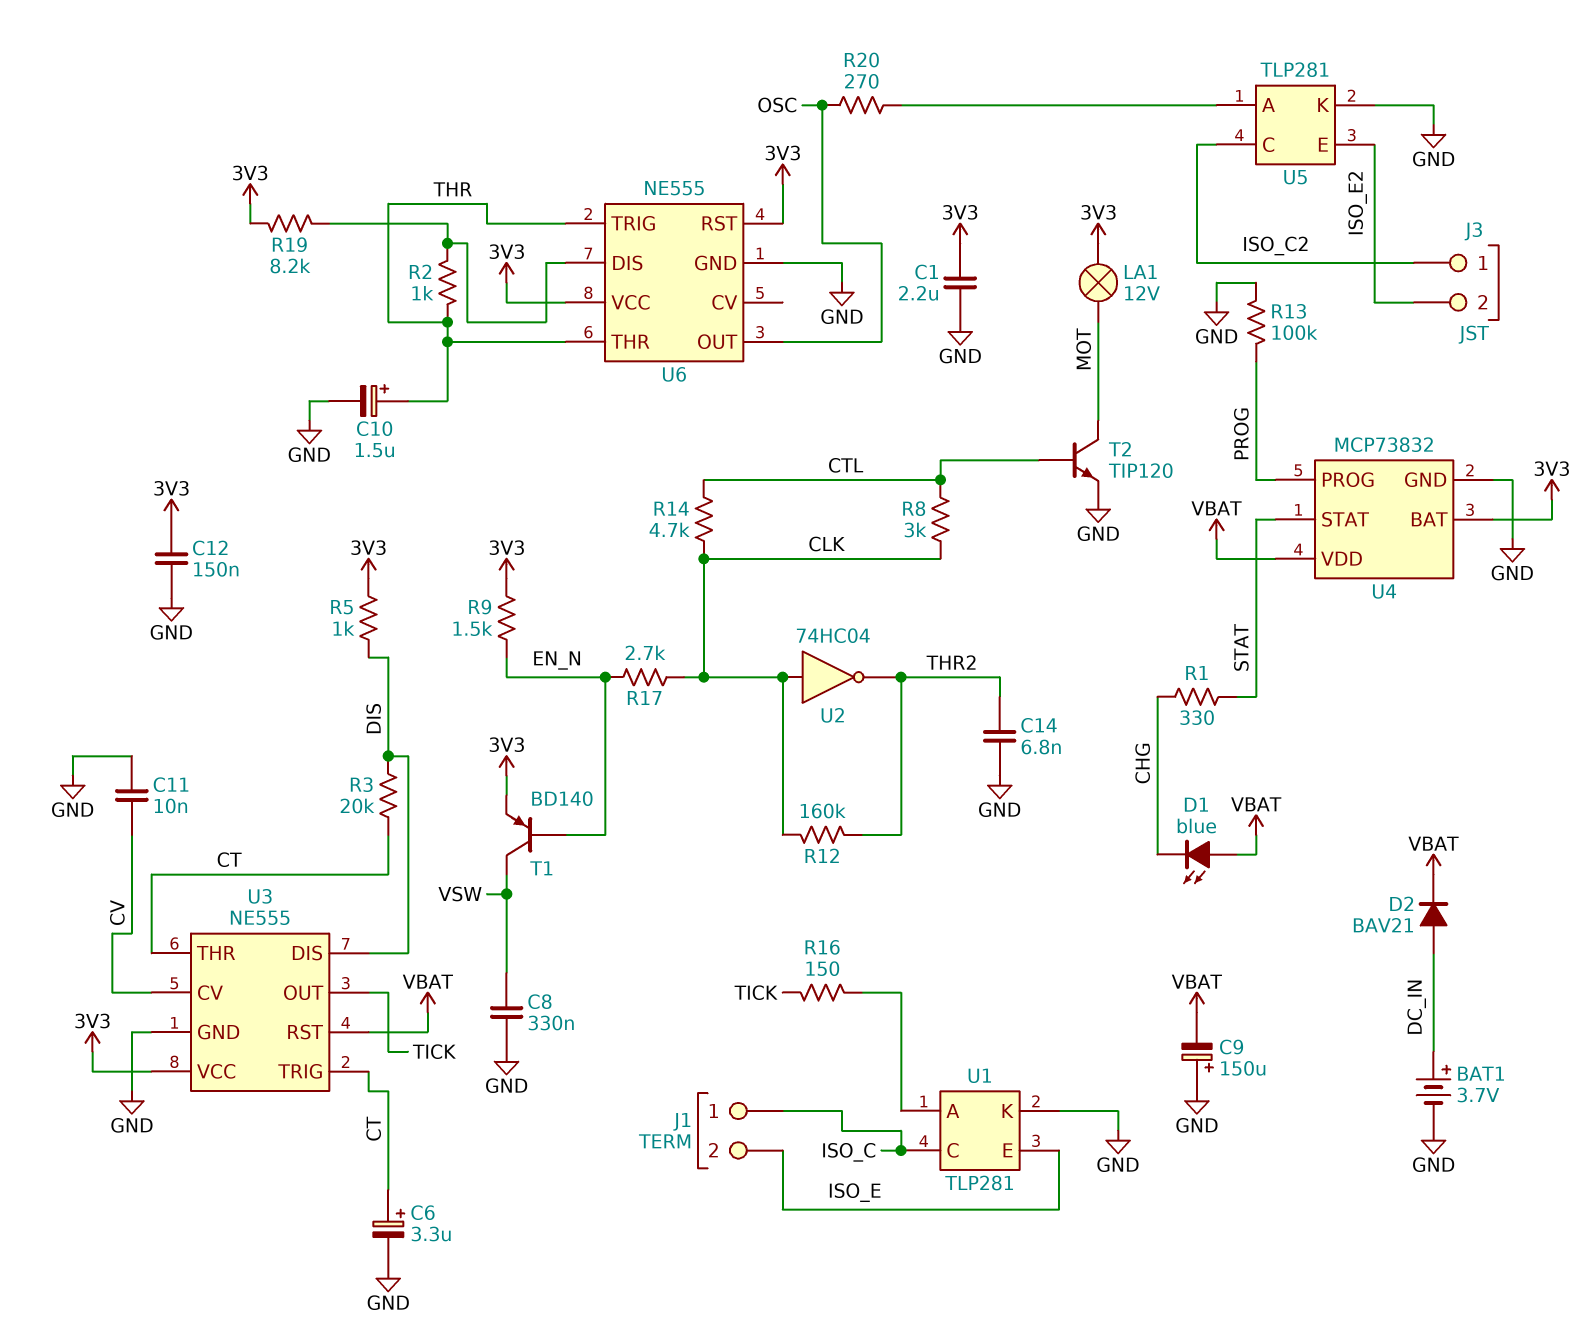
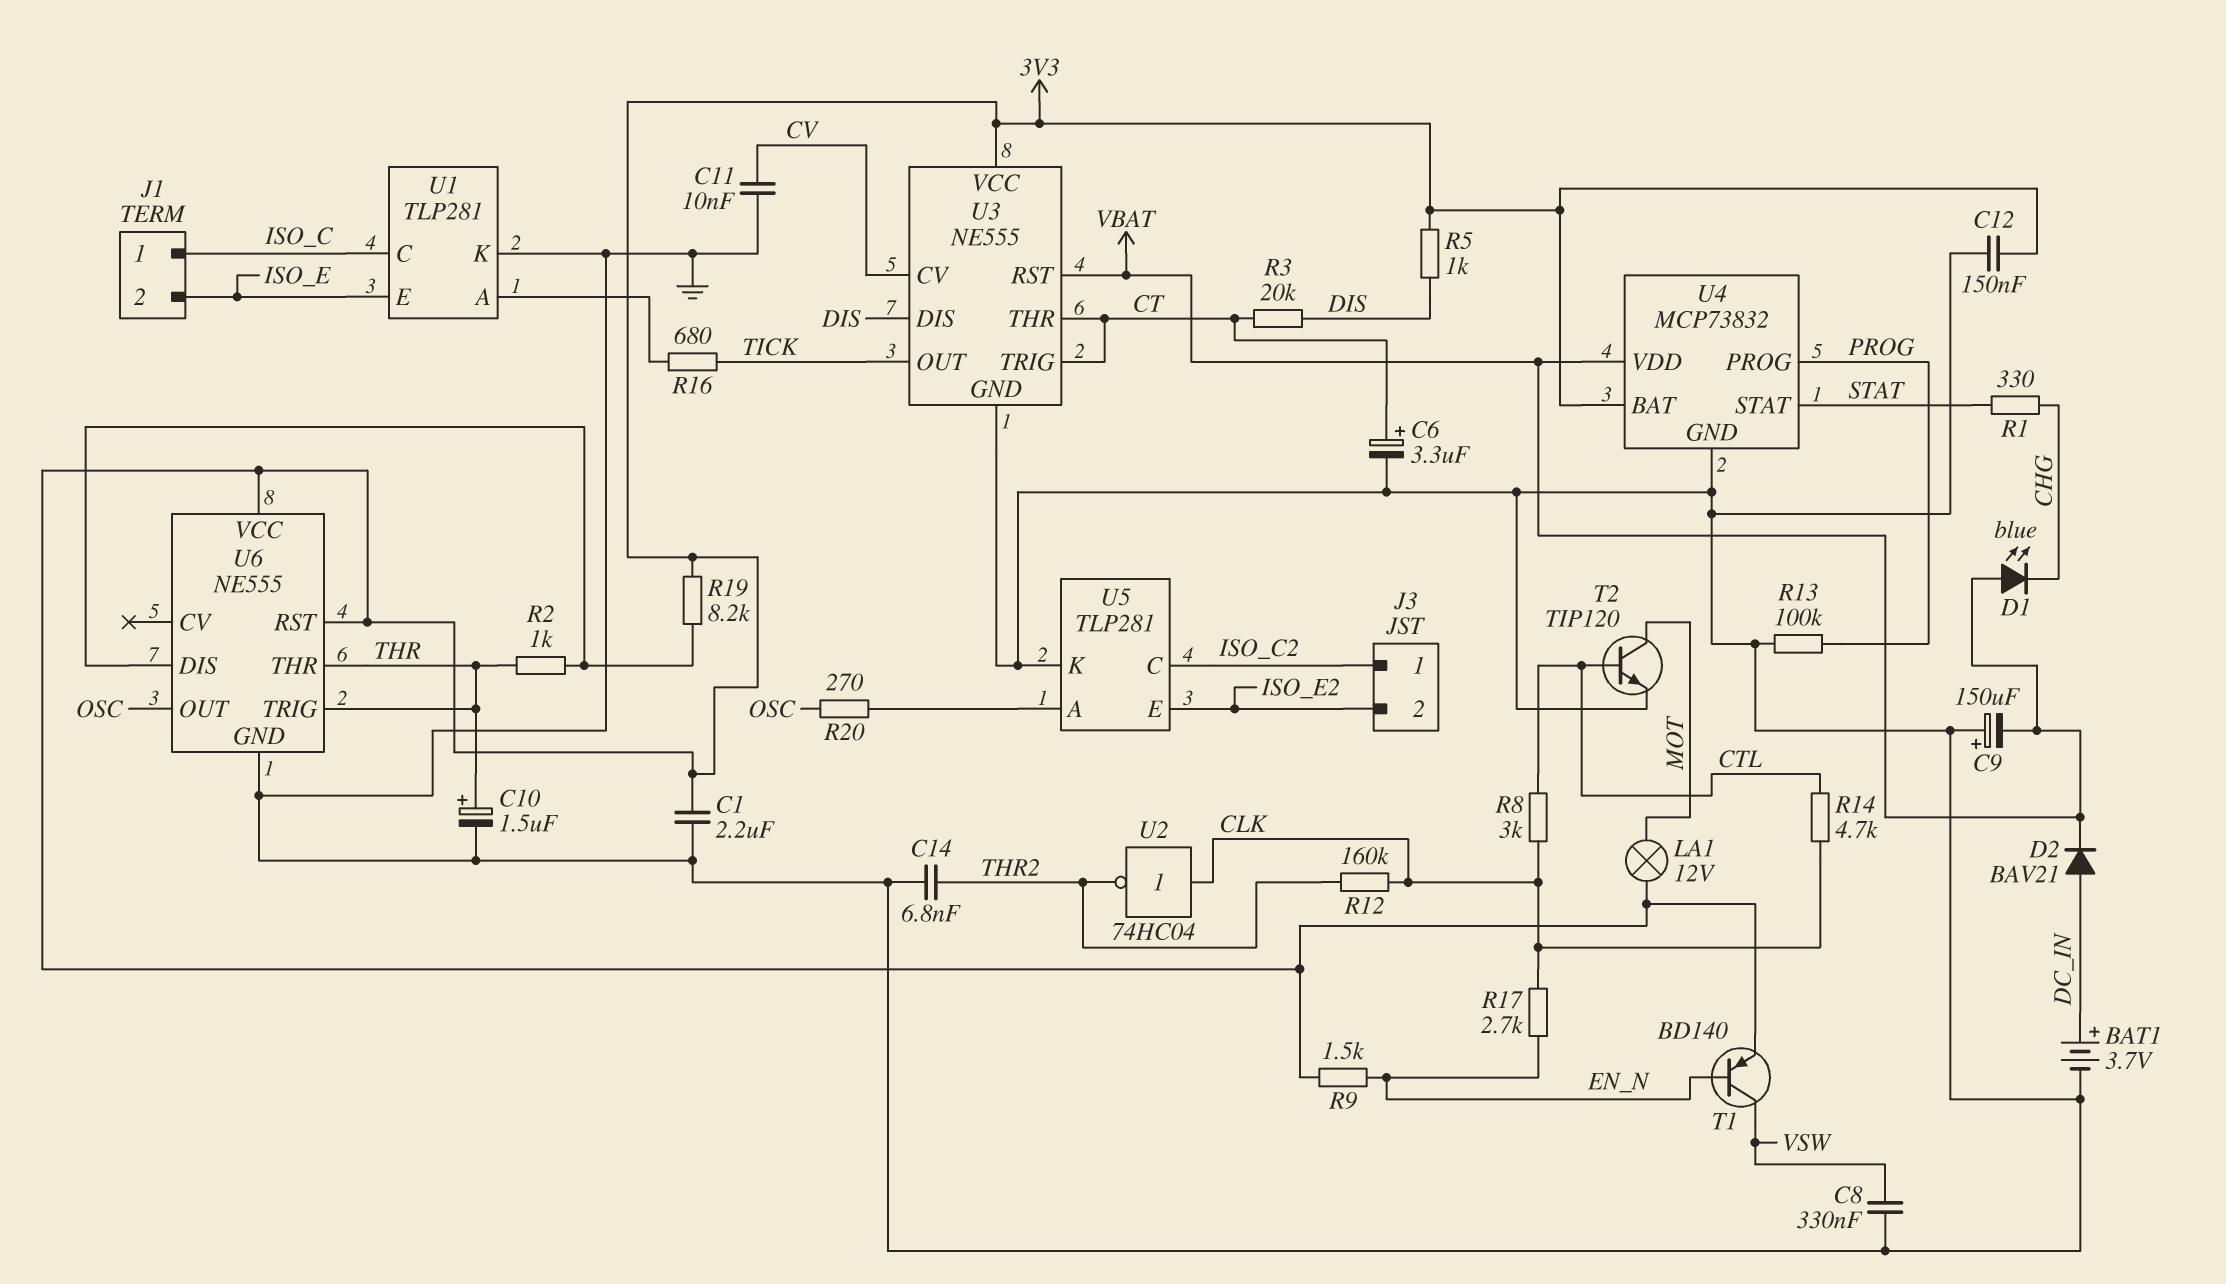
R16: 150 (TICK, U1/A) -> 680 (TICK, U1/A)

